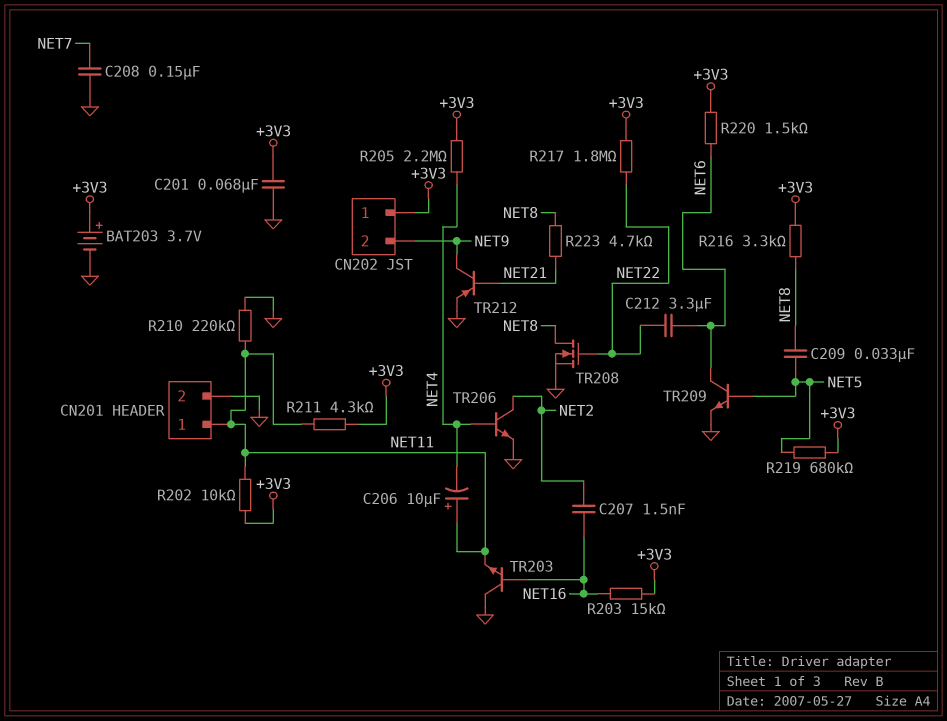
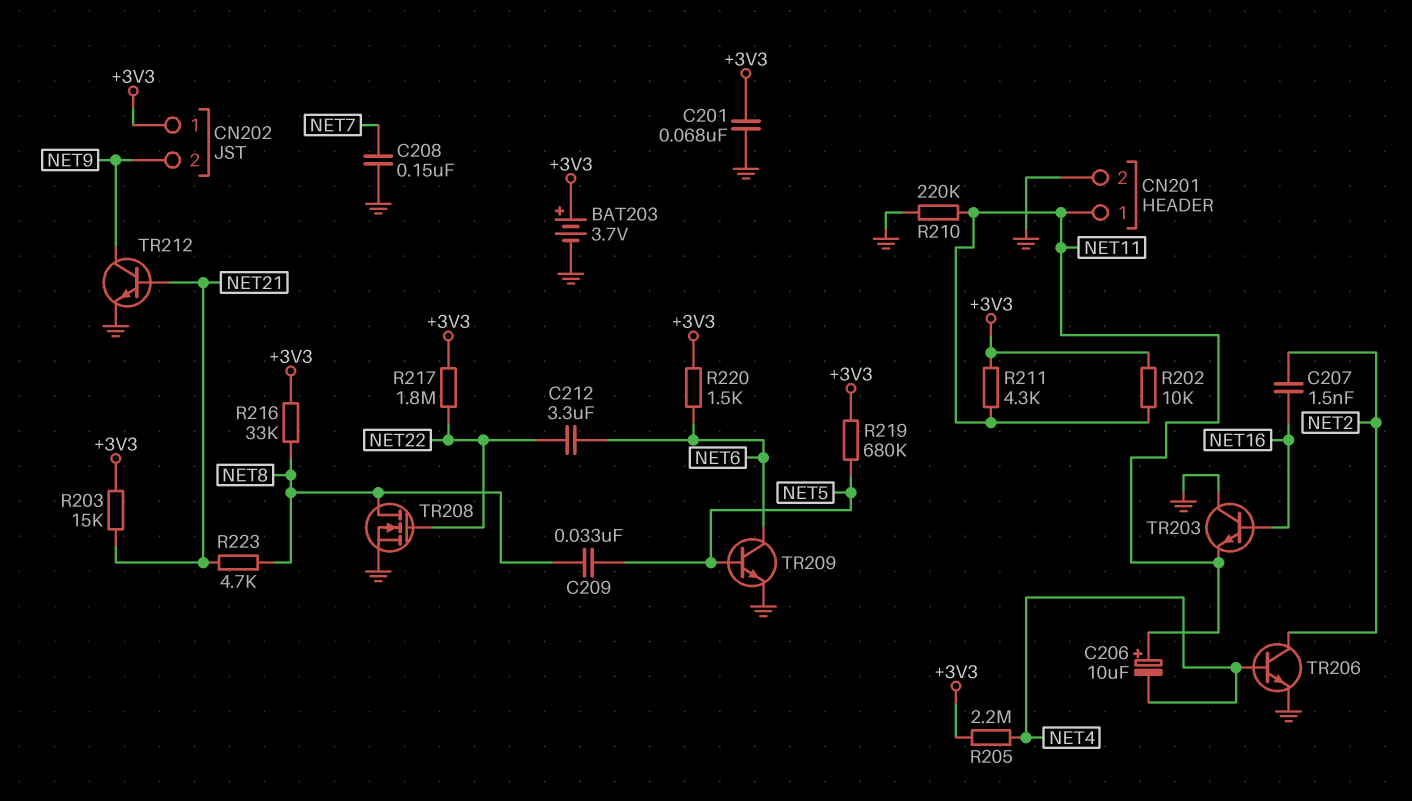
R203: 15k (+3V3, NET16) -> 15k (+3V3, NET21)
R216: 3.3k (+3V3, NET8) -> 33k (+3V3, NET8)
TR212: PNP (B NET21, C NET9, E GND) -> NPN (B NET21, C NET9, E GND)

